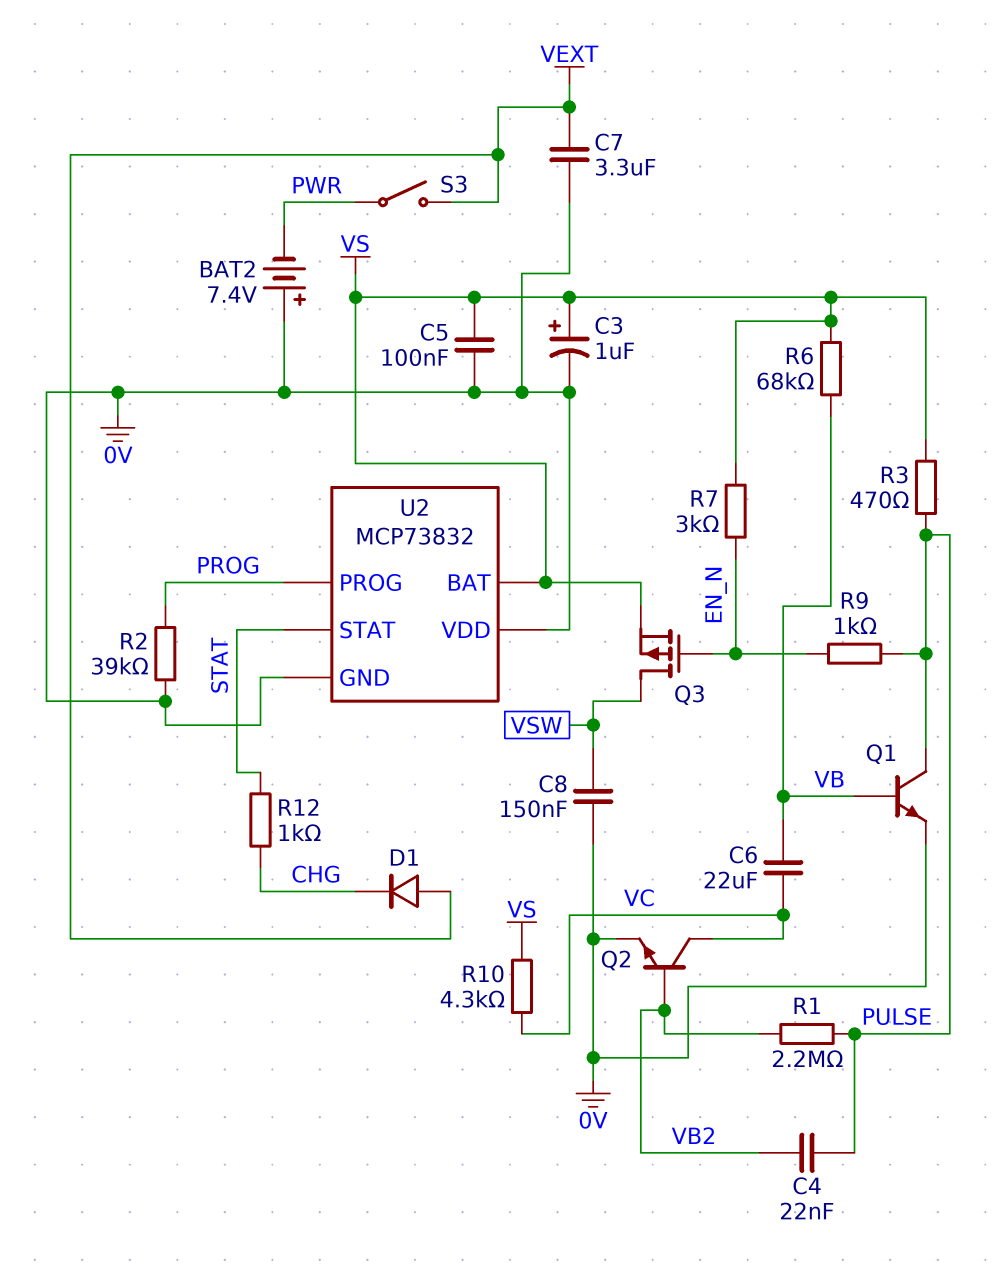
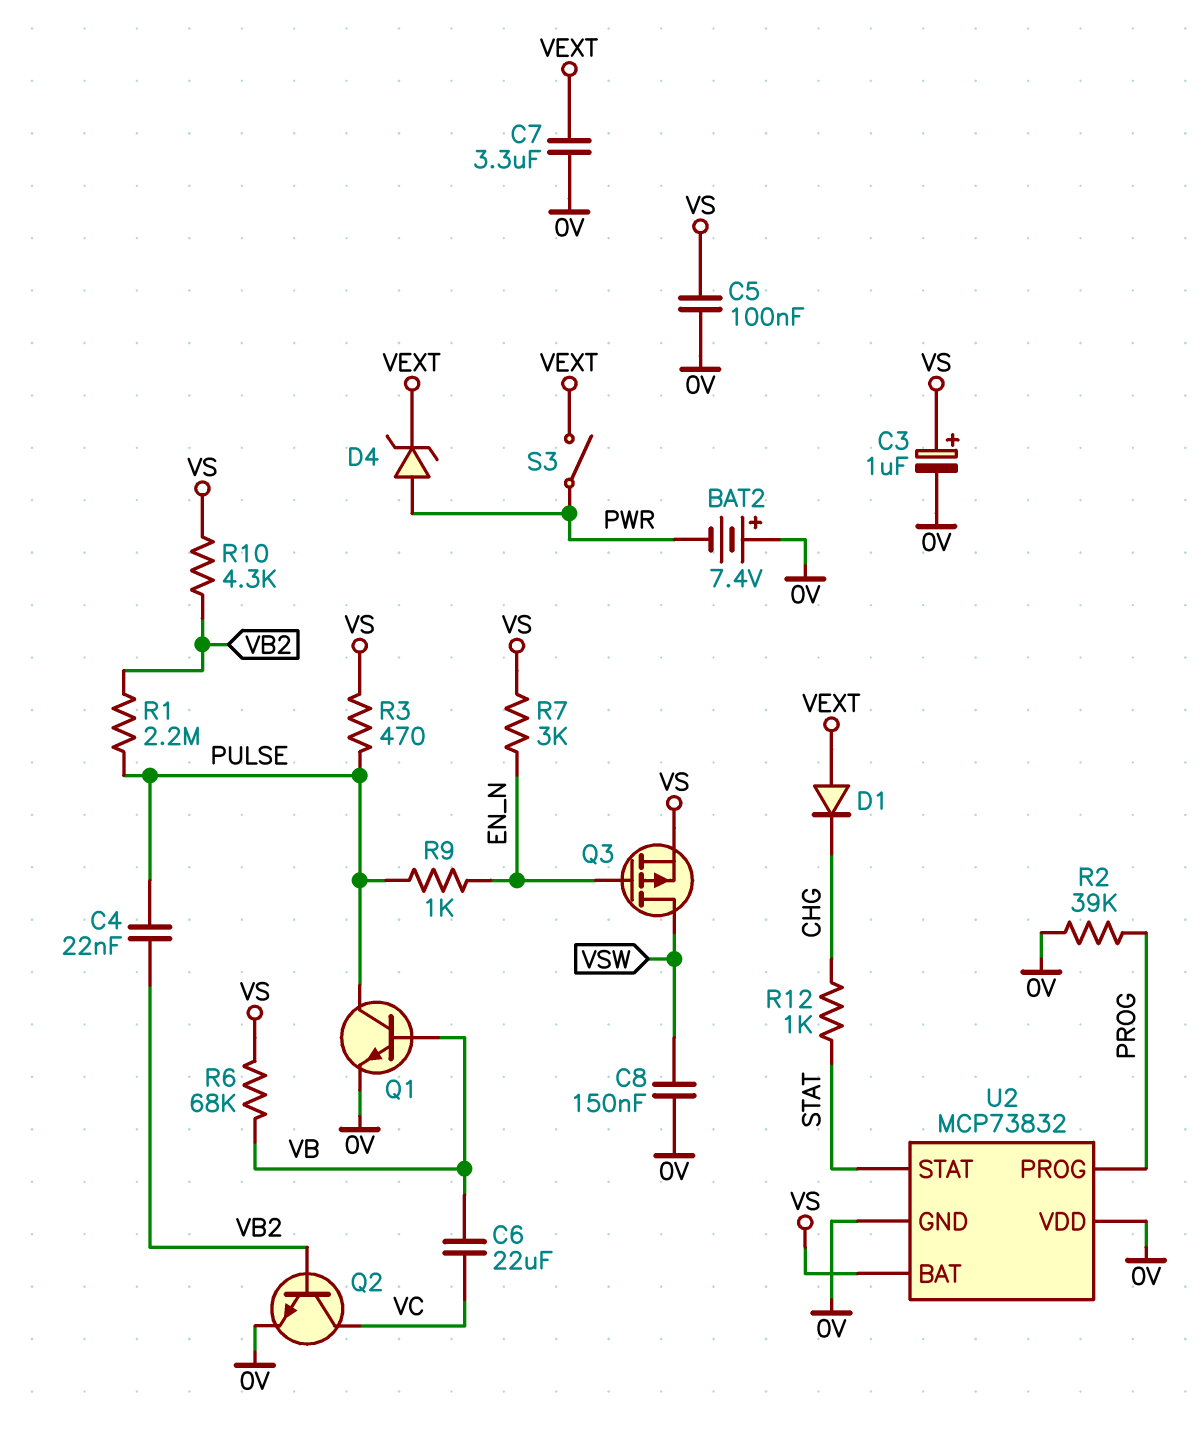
D4: none -> zener (A PWR, K VEXT)
R10: 4.3k (VC, VS) -> 4.3k (VB2, VS)

